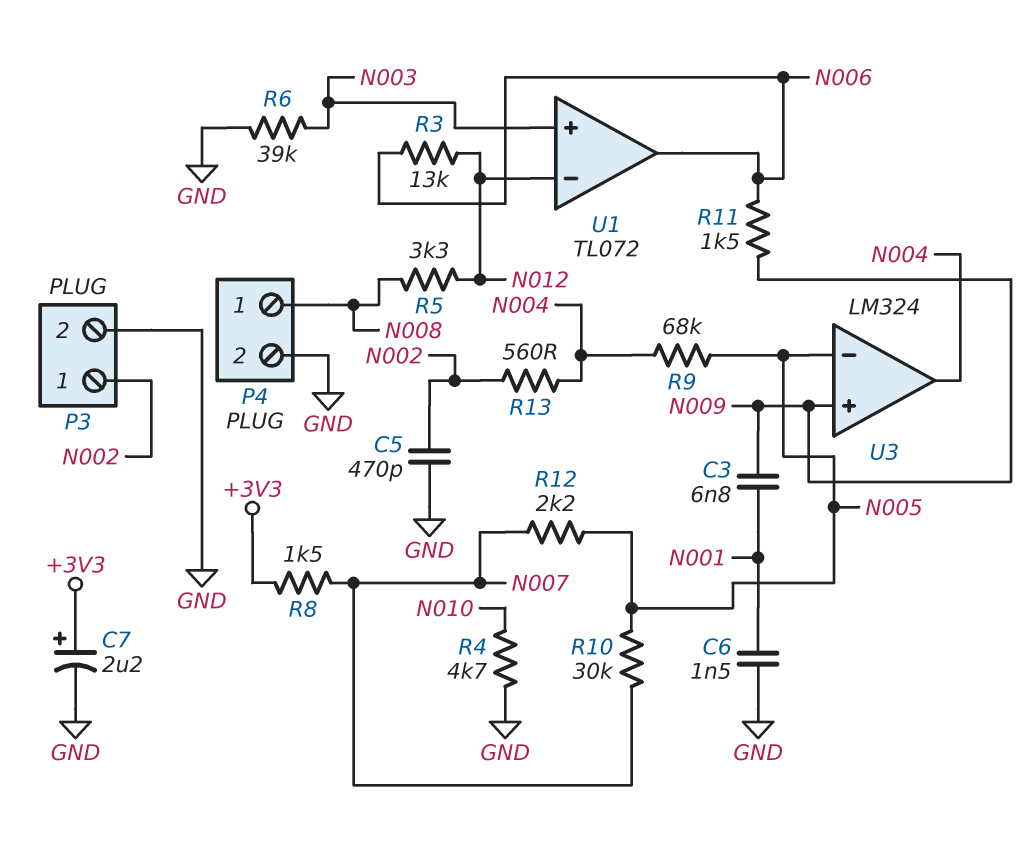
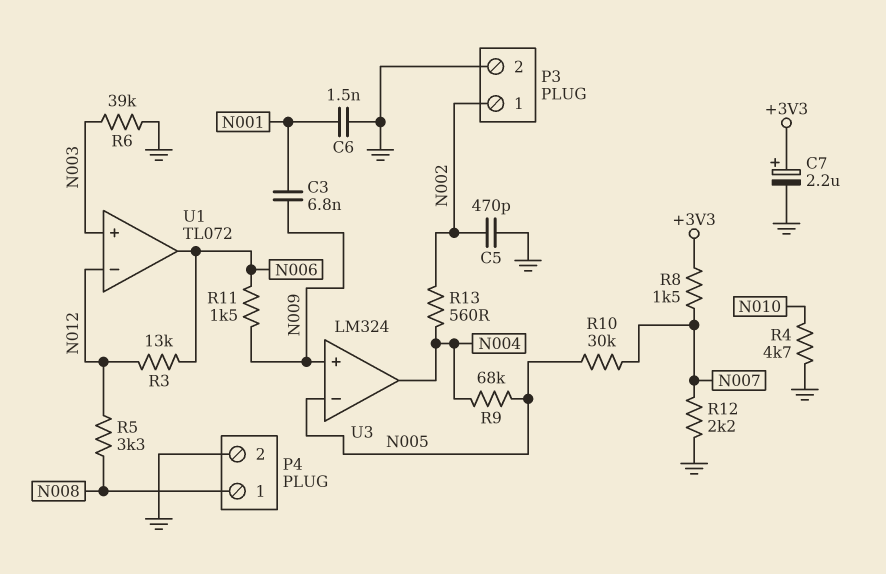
R12: 2.2k (N005, N007) -> 2.2k (GND, N007)

